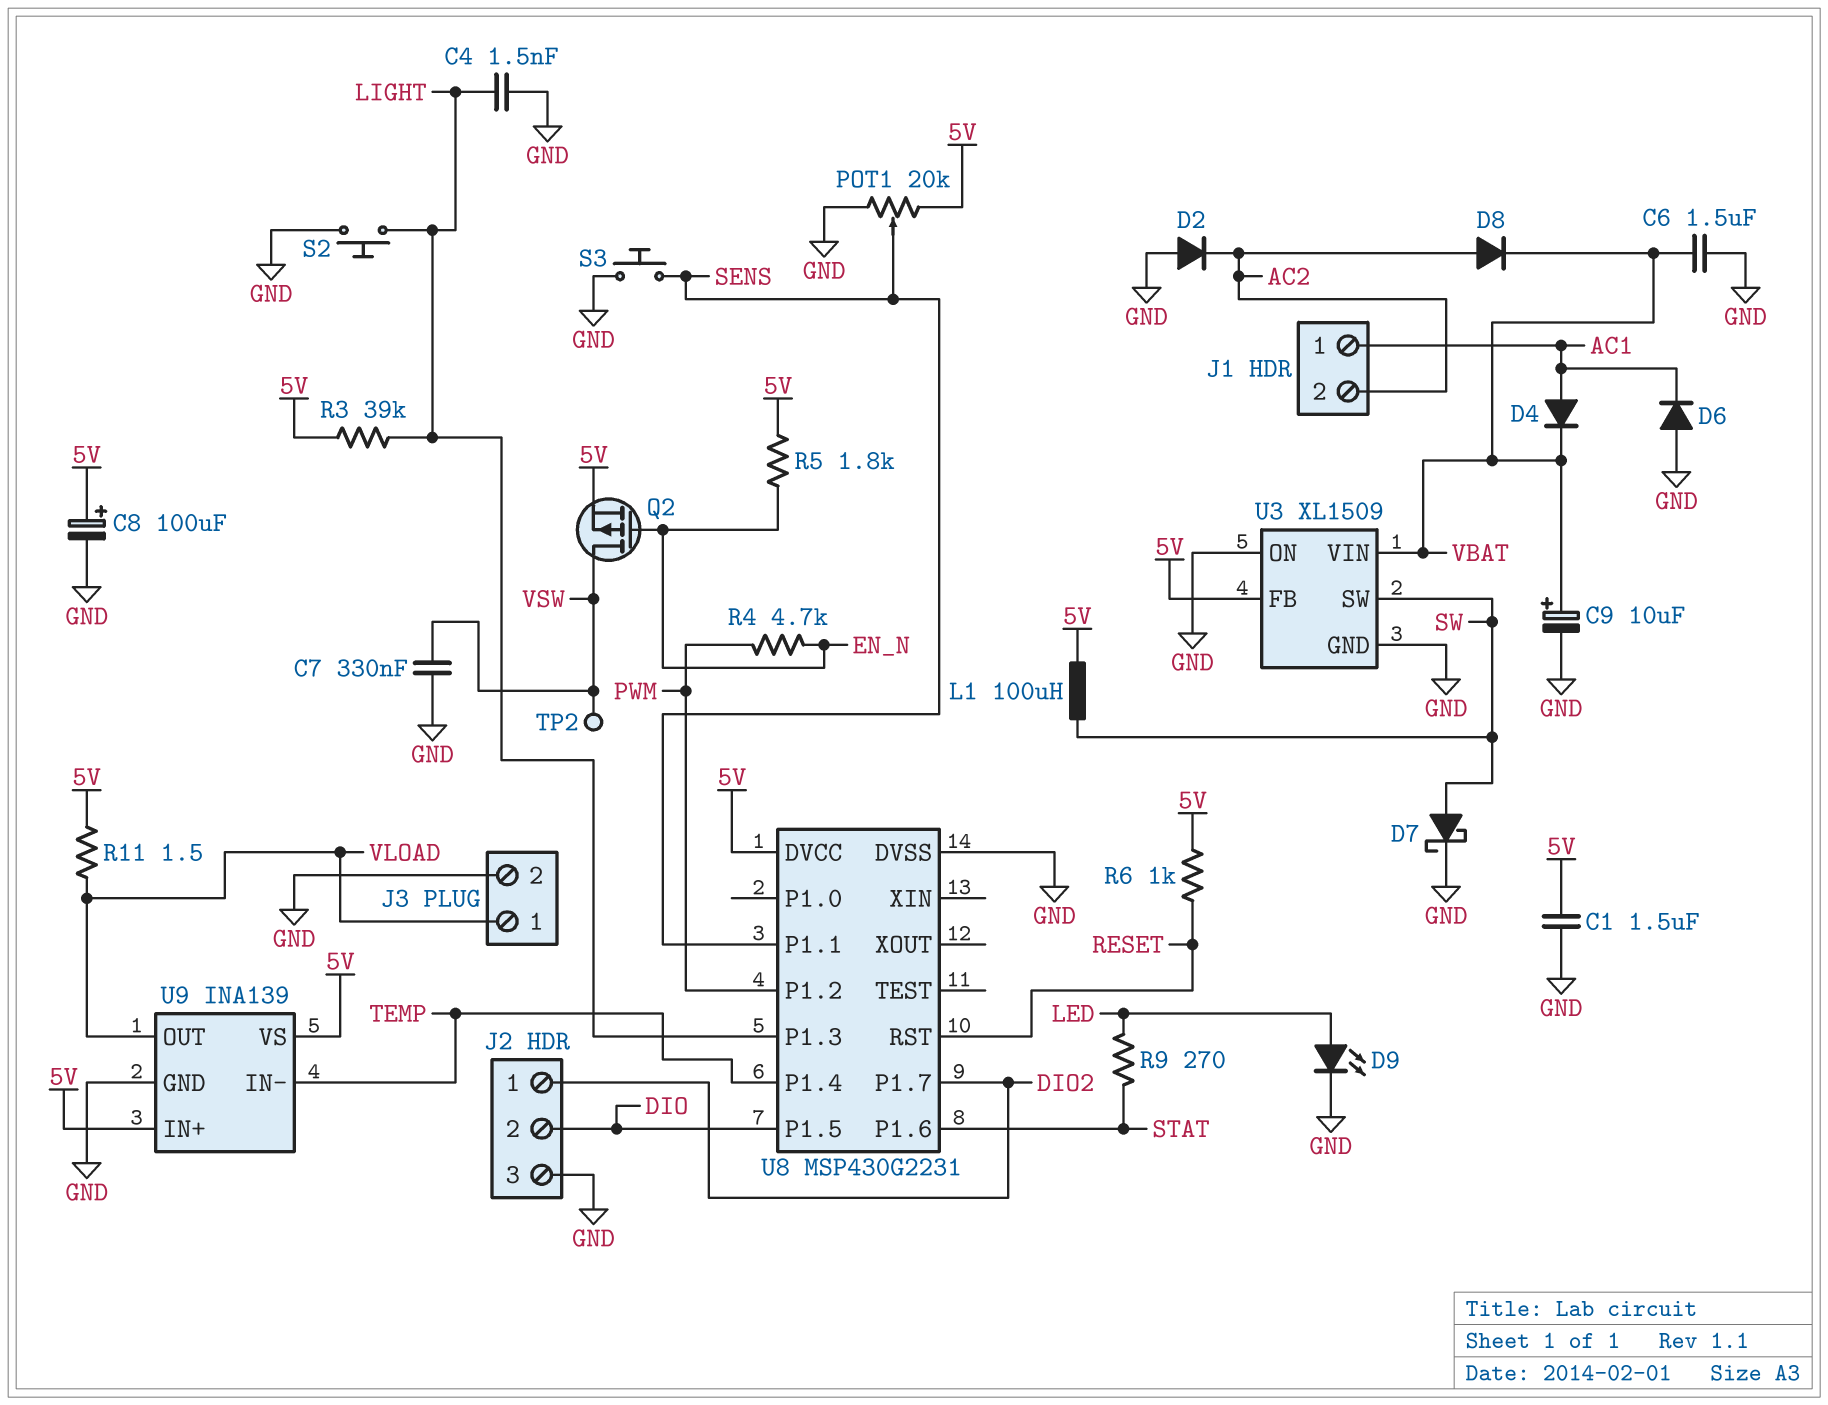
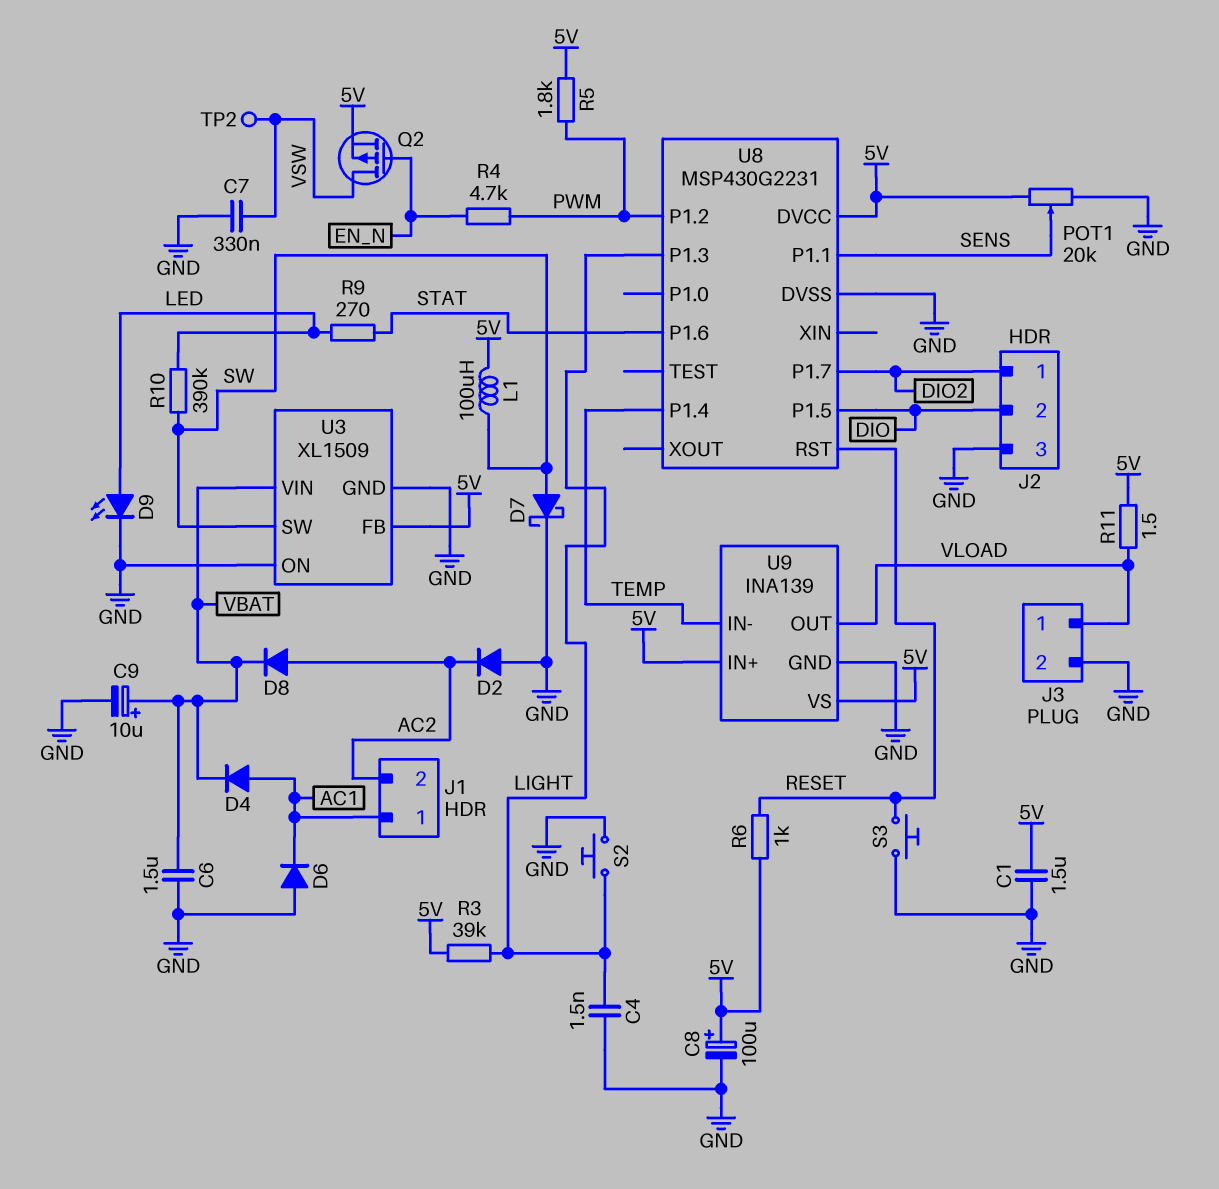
R5: 1.8k (5V, EN_N) -> 1.8k (5V, PWM)
R10: none -> 390k (LED, SW)
S3: button (GND, SENS) -> button (GND, RESET)

